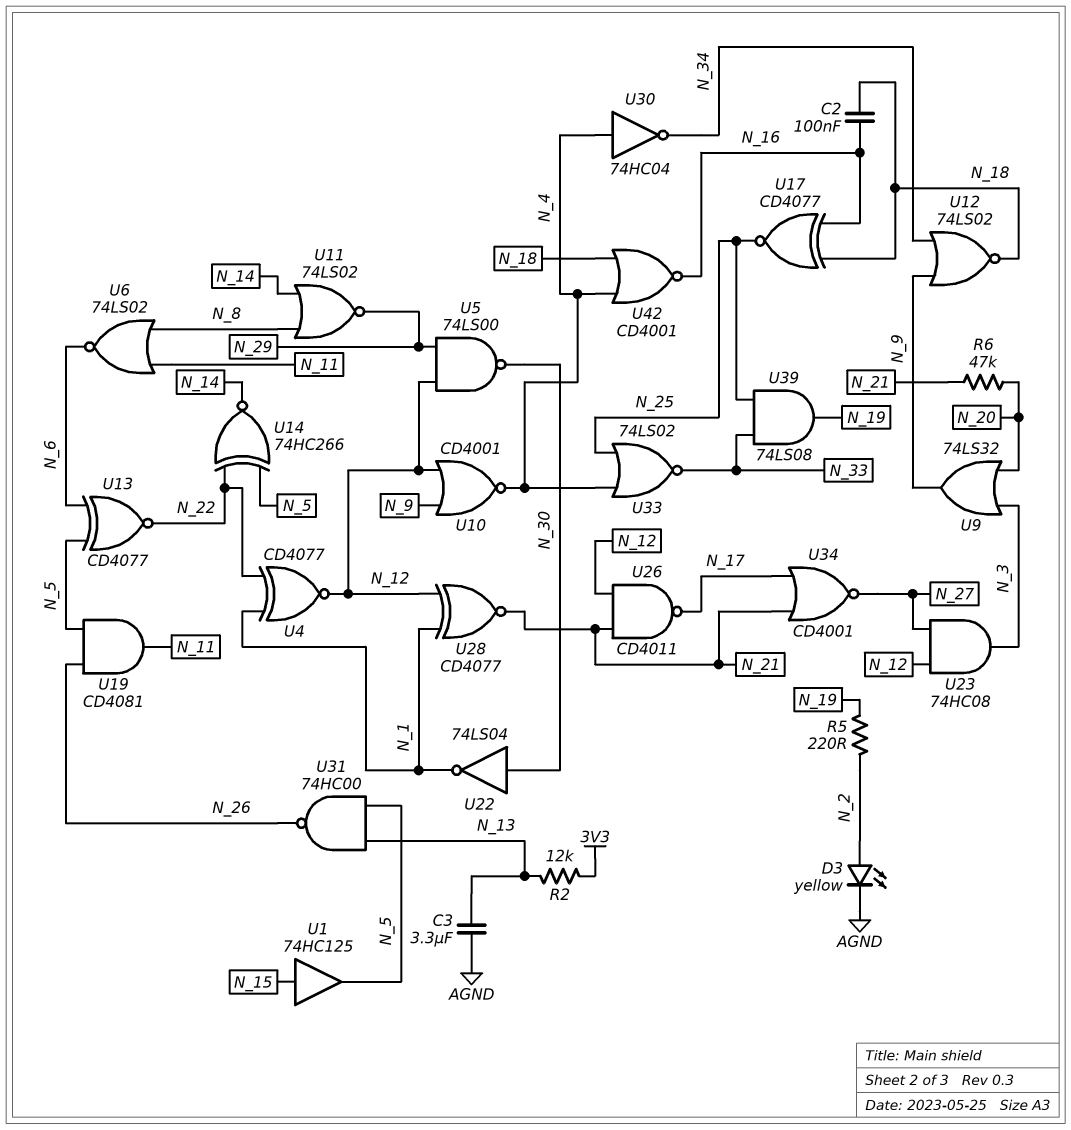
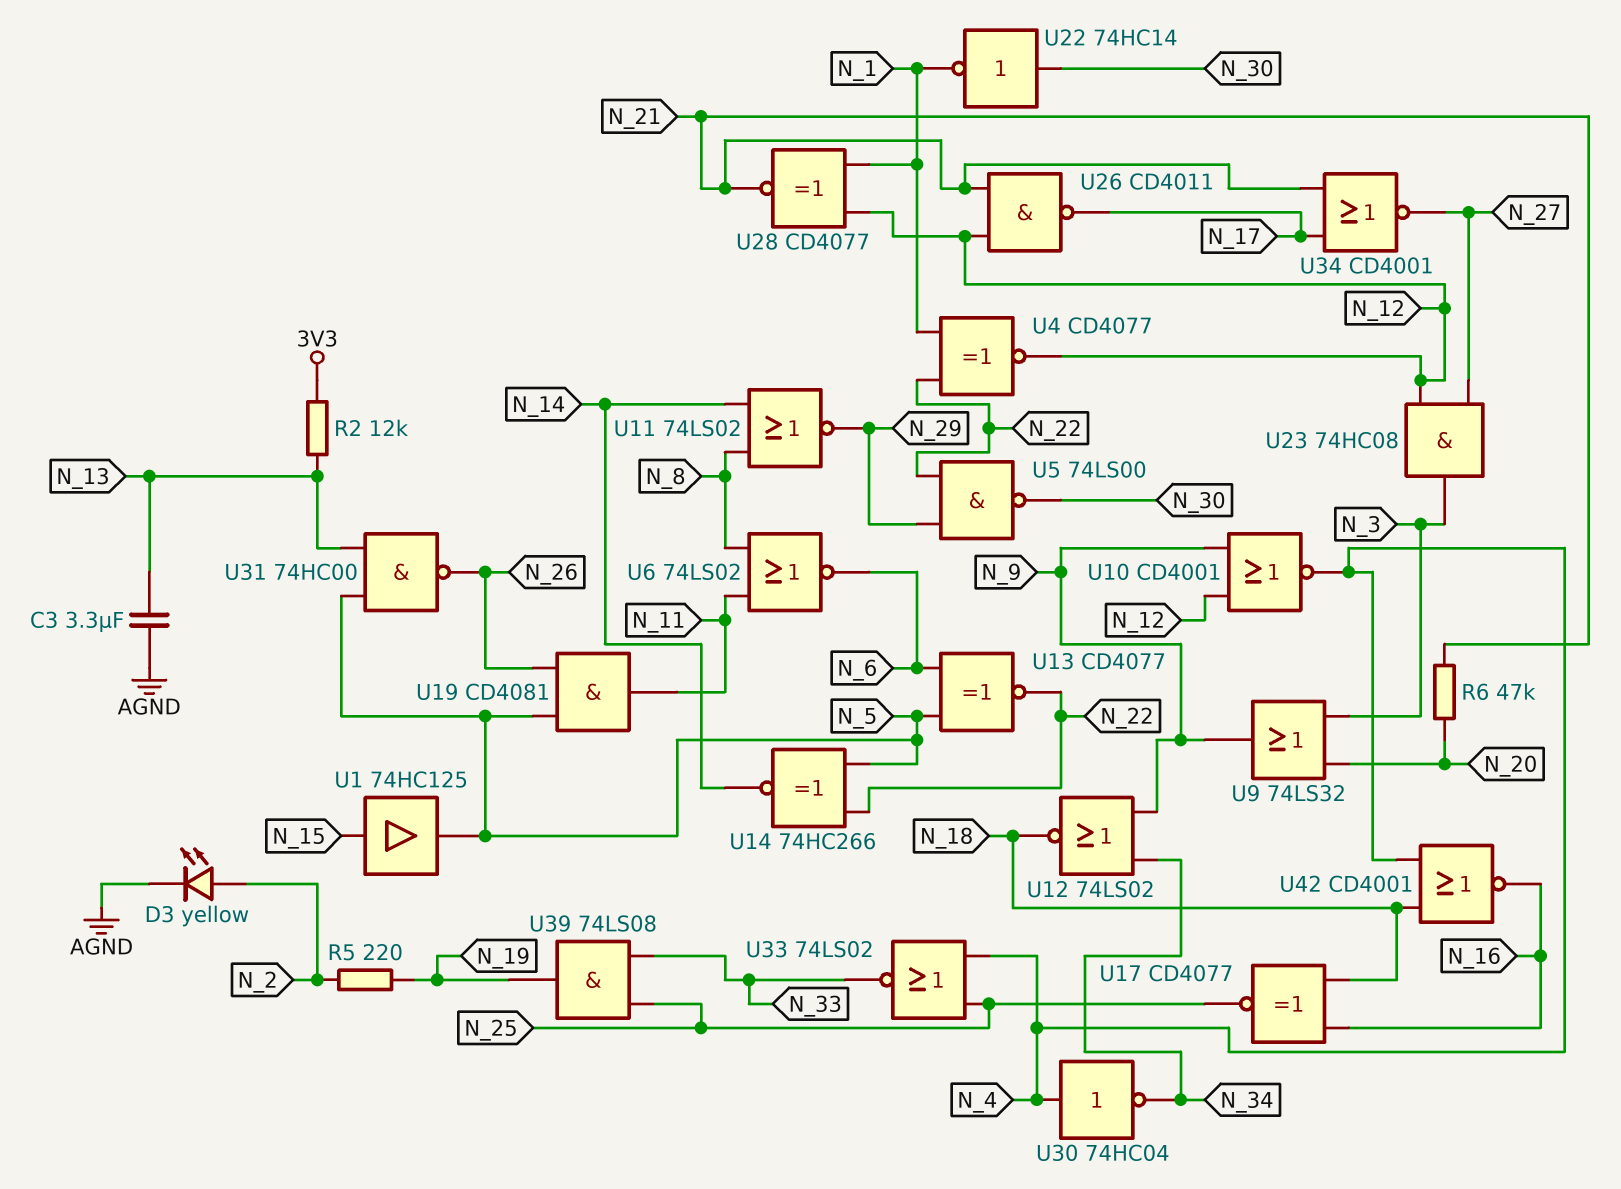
C2: 100nF (N_16, N_18) -> none
U5: NAND 74LS00 (in N_12, in N_29, out N_30) -> NAND 74LS00 (in N_22, in N_29, out N_30)
U22: NOT 74LS04 (in N_30, out N_1) -> NOT 74HC14 (in N_30, out N_1)

